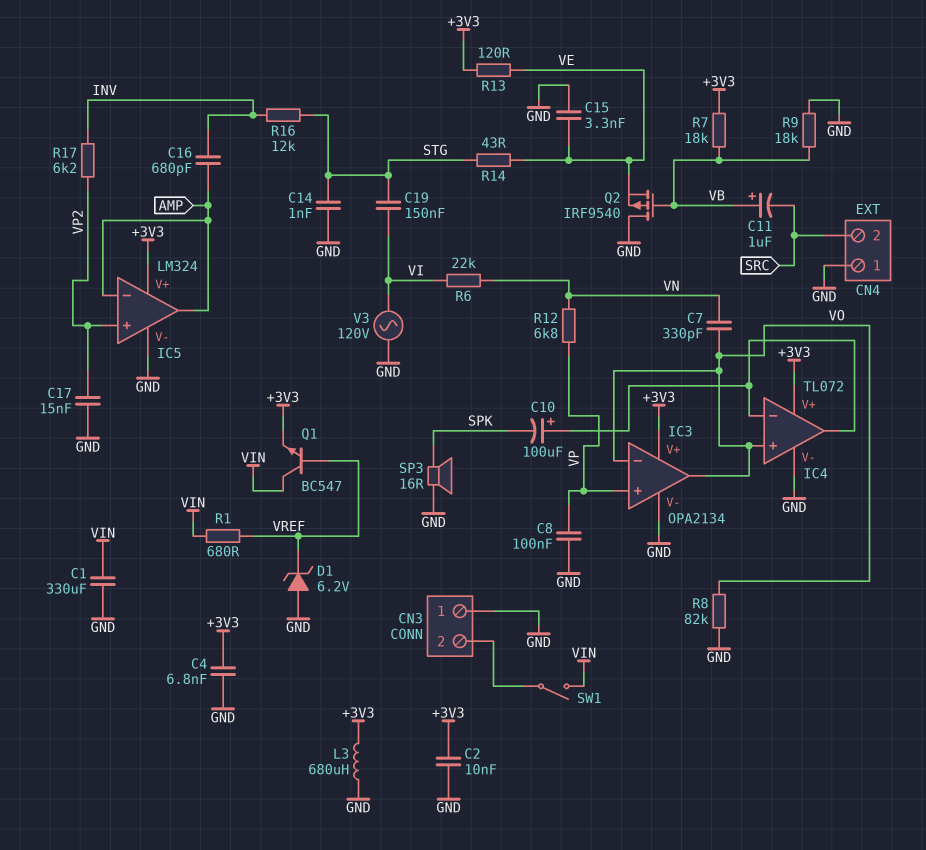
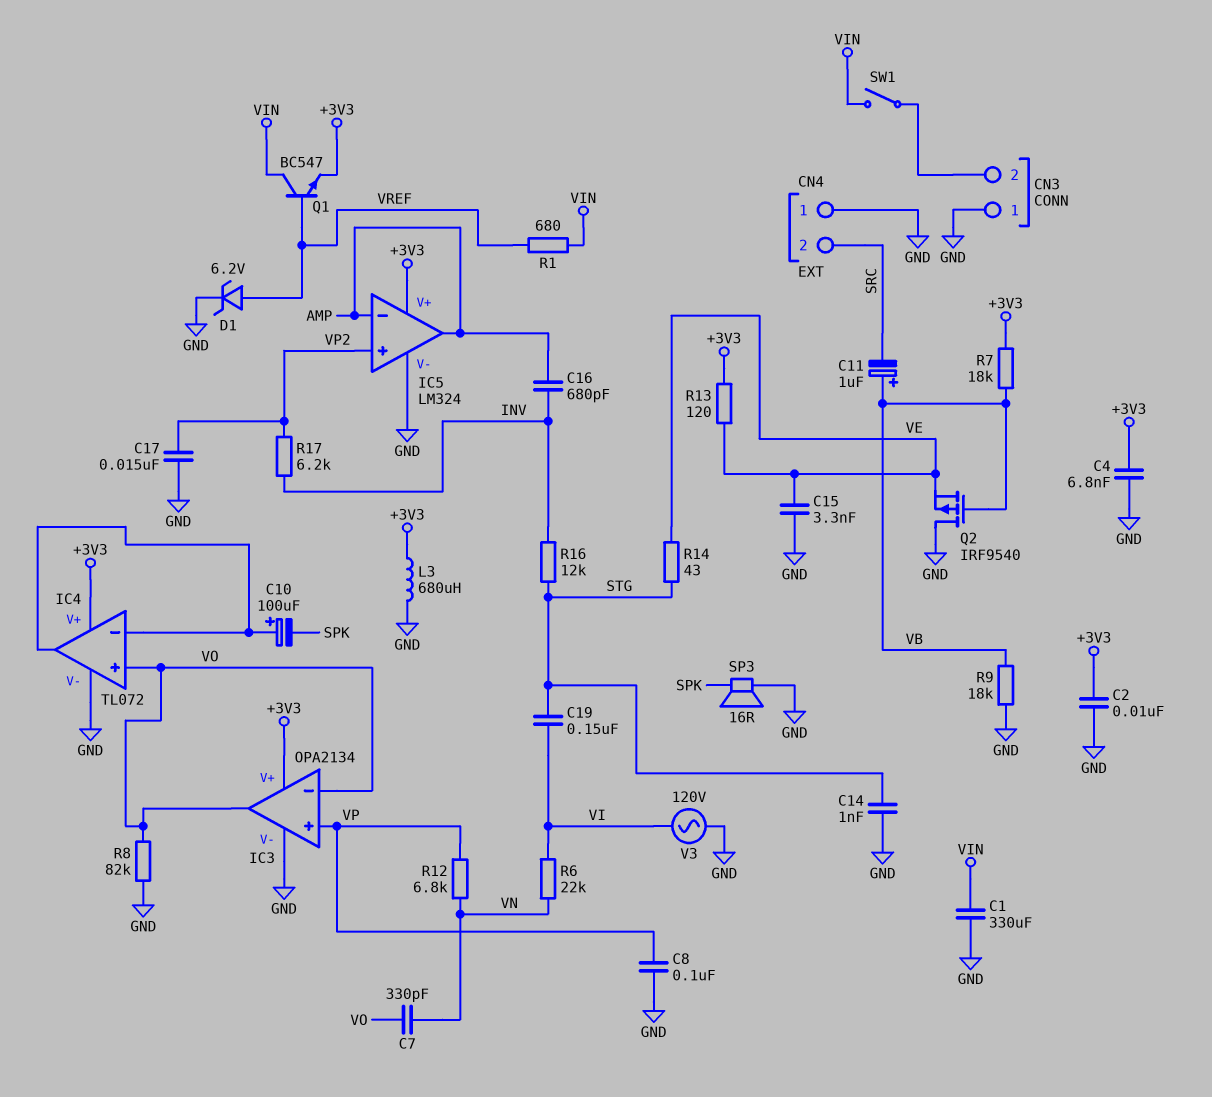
D1: zener 6.2V (A GND, K VREF) -> zener 6.2V (A VREF, K GND)

